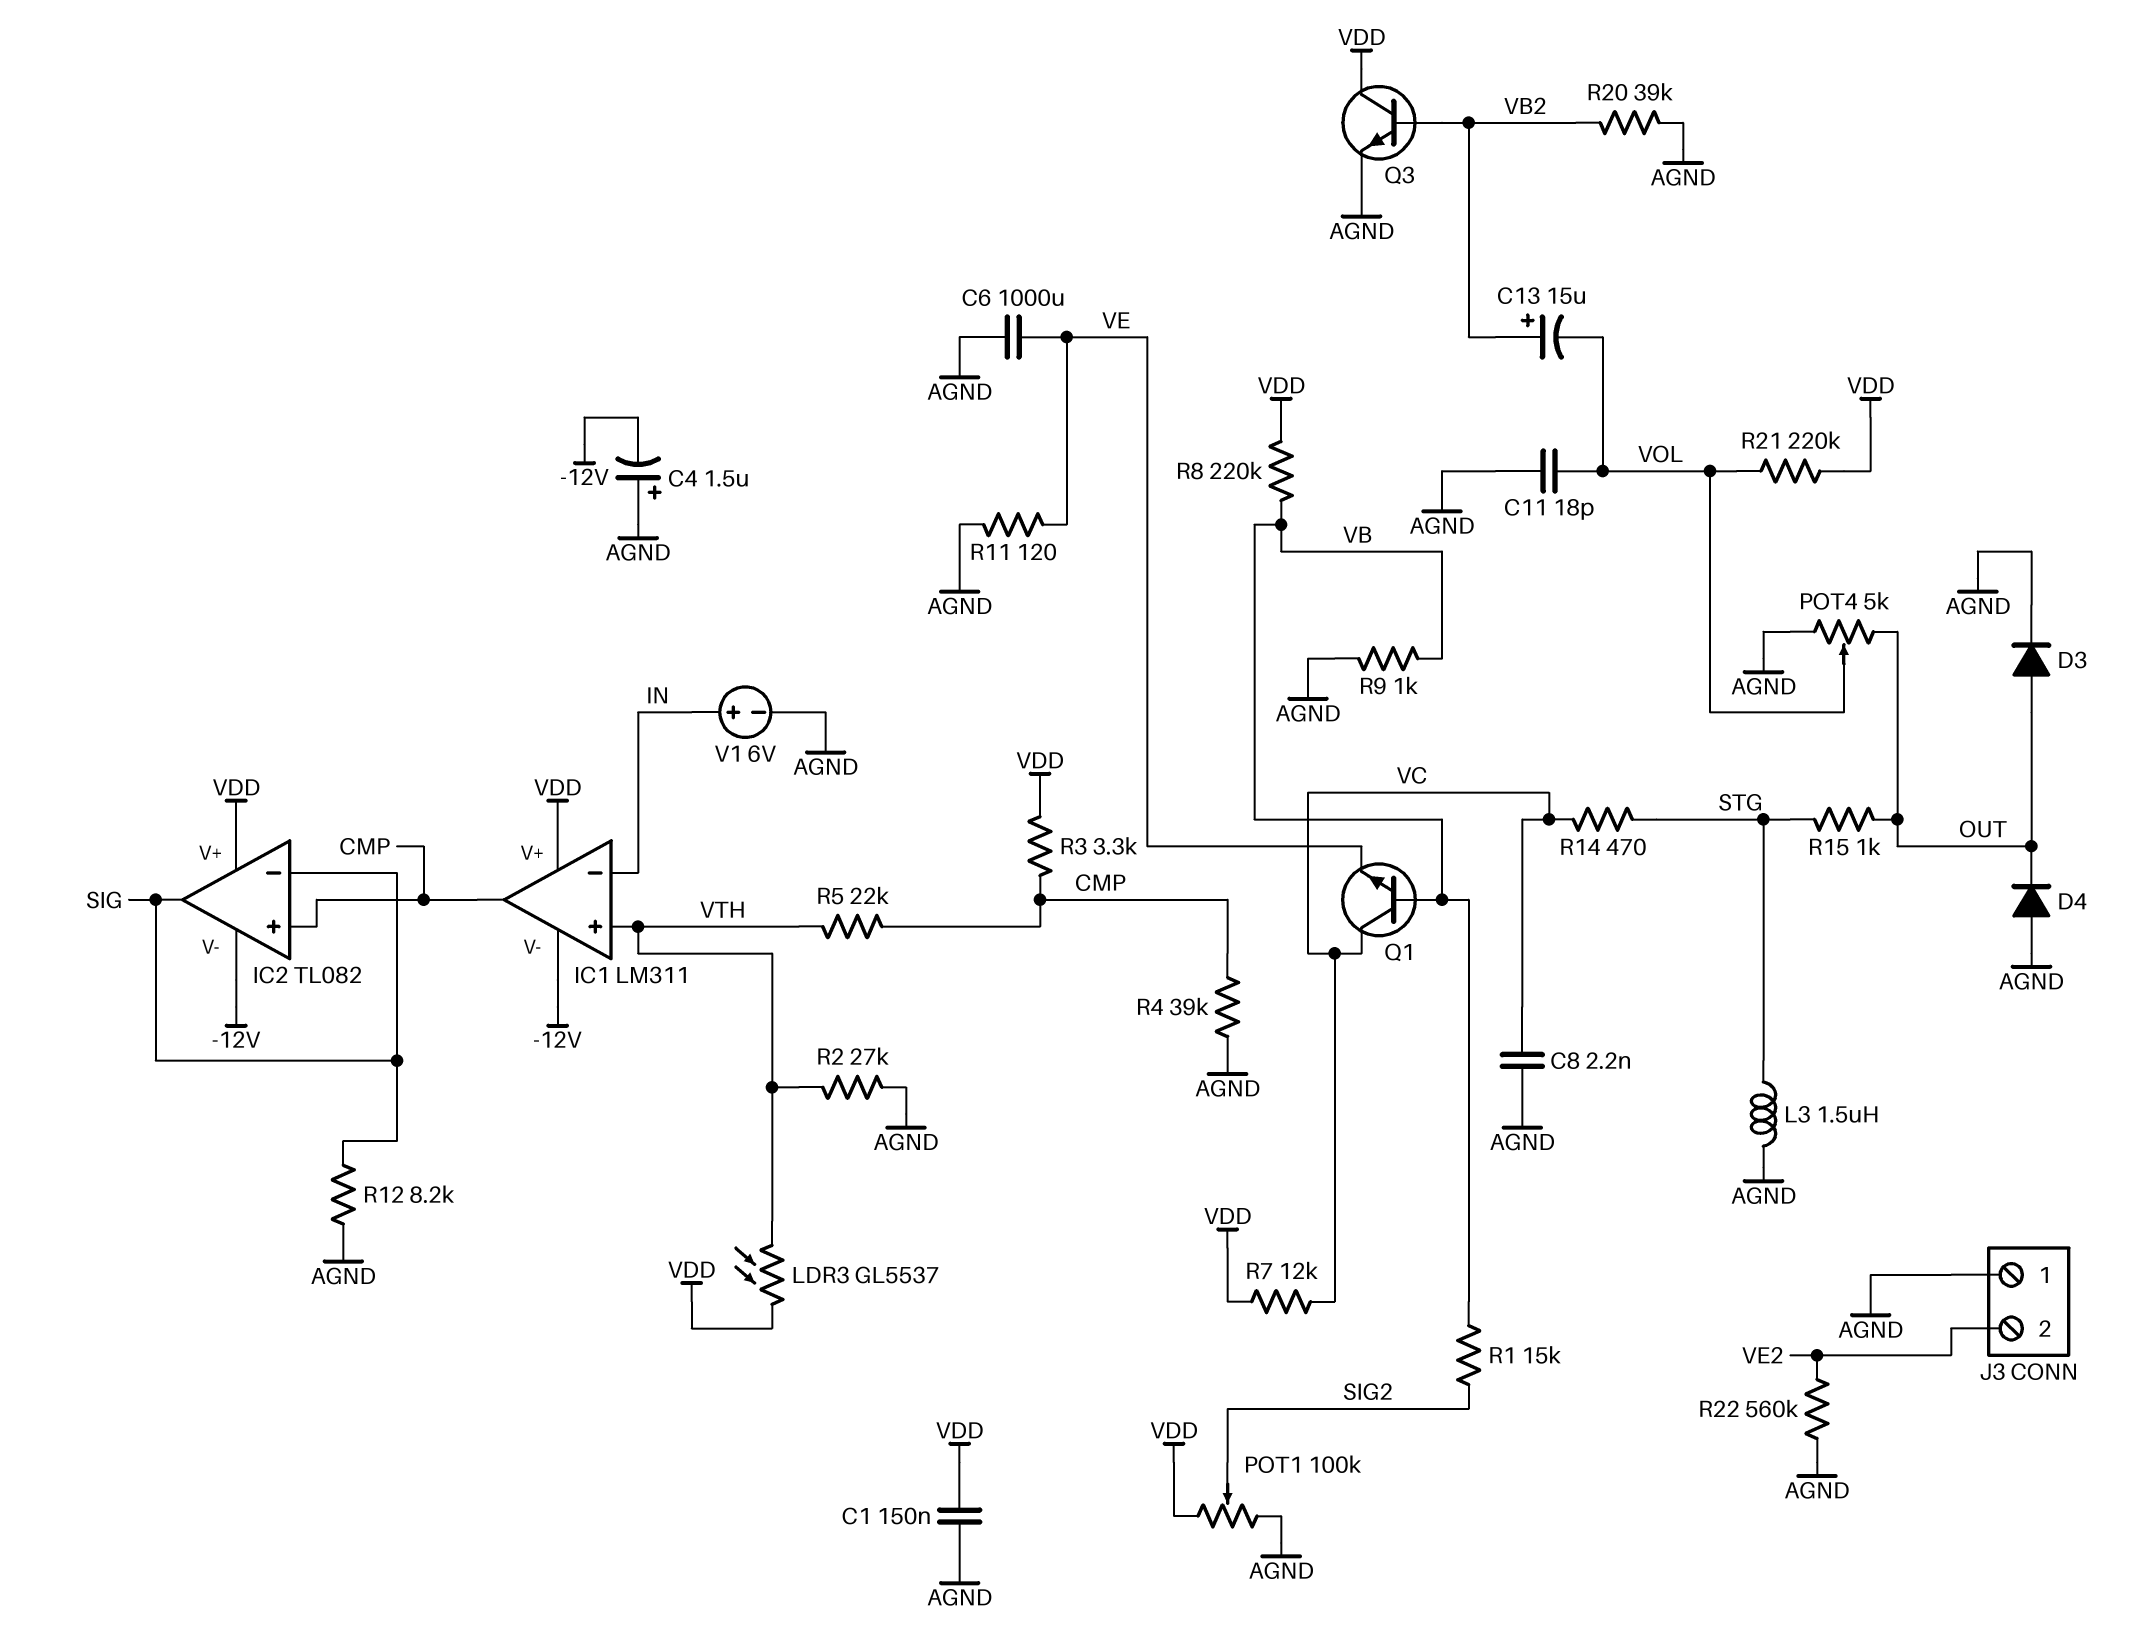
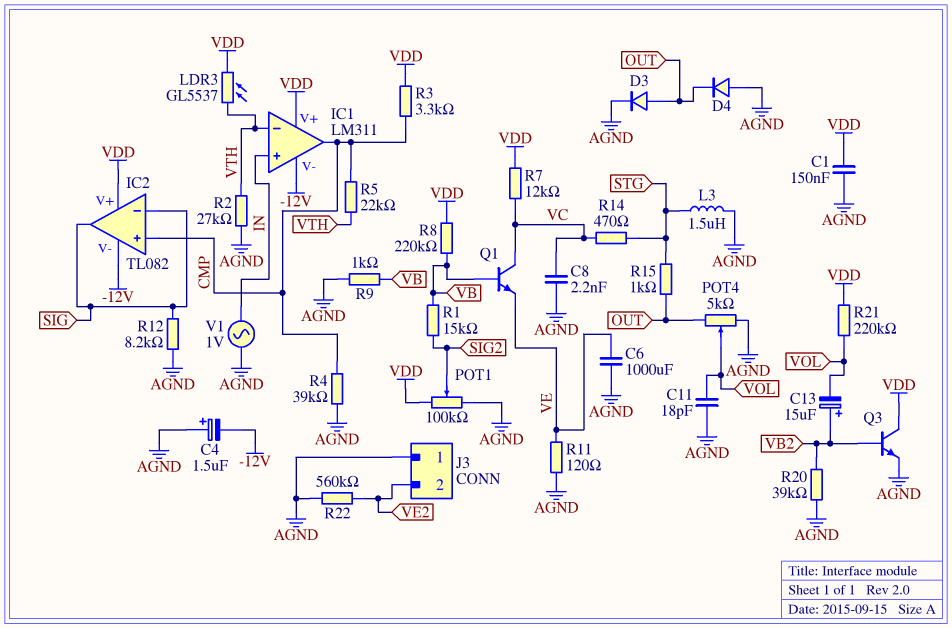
IC1 pin in+: VTH -> IN
IC1 pin in-: IN -> VTH
V1: 6V (plus IN, minus AGND) -> AC 1V (AGND, IN)

